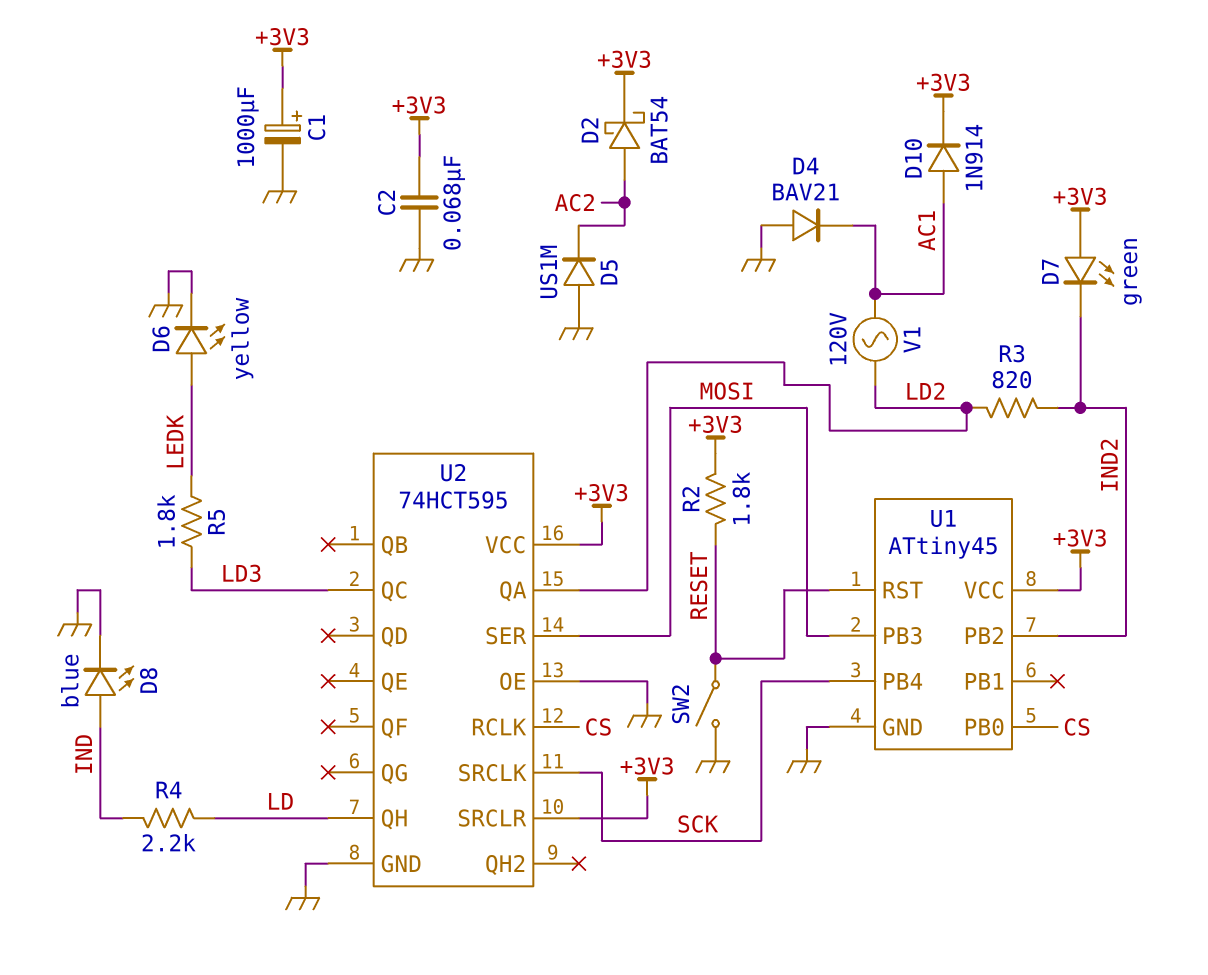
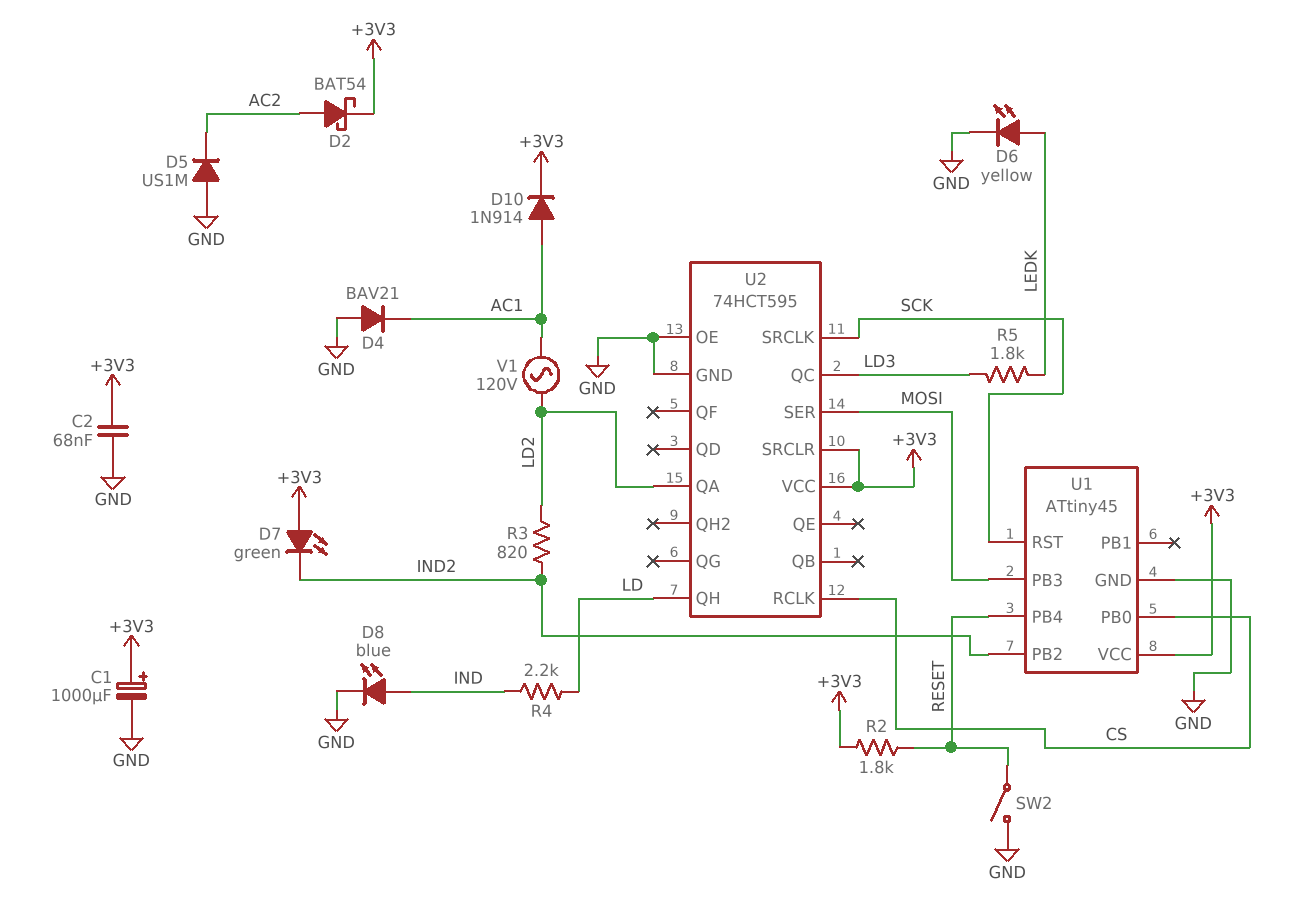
U1 pin PB4: SCK -> RESET
U1 pin RST: RESET -> SCK

